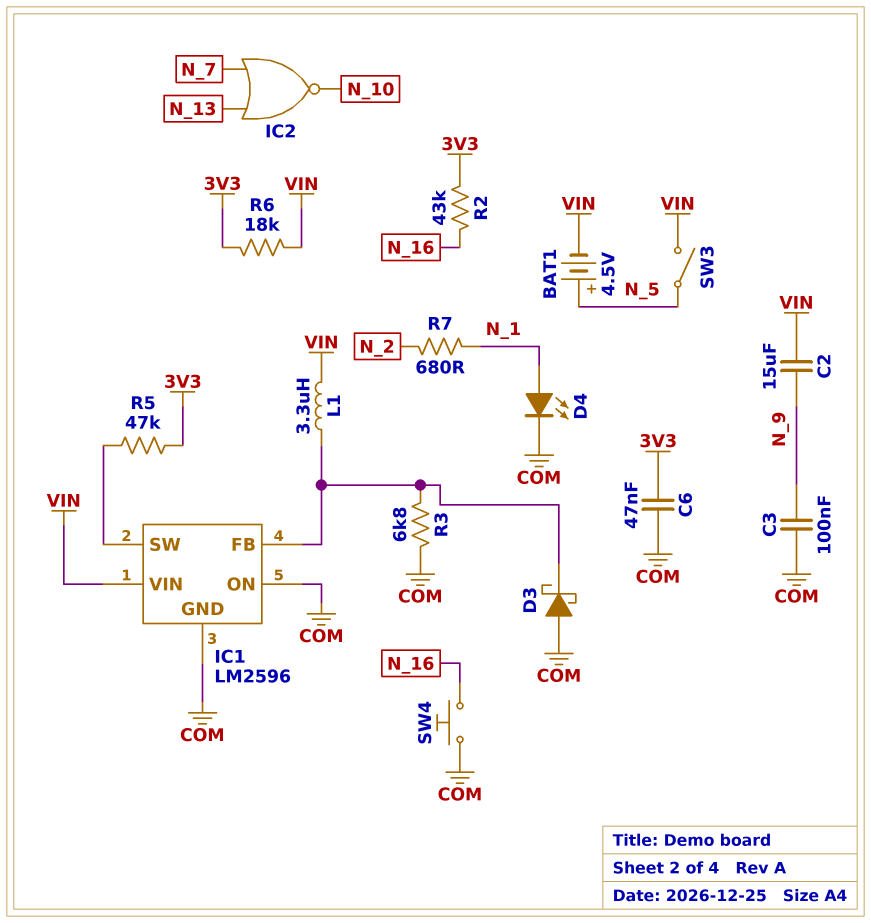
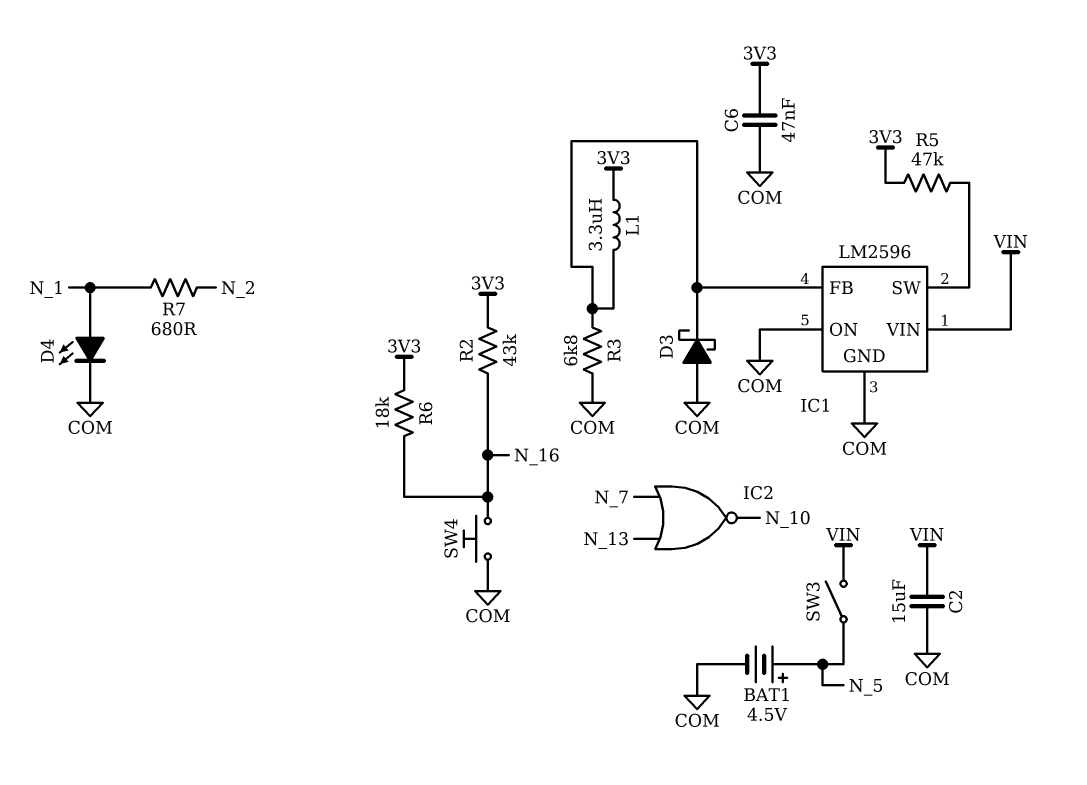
BAT1: 4.5V (plus N_5, minus VIN) -> 4.5V (plus N_5, minus COM)
C2: 15uF (N_9, VIN) -> 15uF (COM, VIN)
C3: 100nF (COM, N_9) -> none
L1: 3.3uH (IC1/FB, VIN) -> 3.3uH (3V3, IC1/FB)
R6: 18k (3V3, VIN) -> 18k (3V3, N_16)

